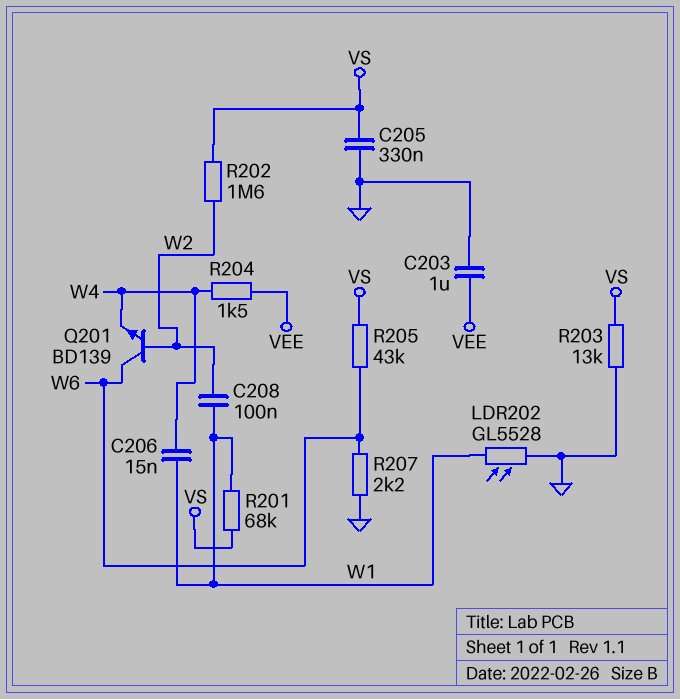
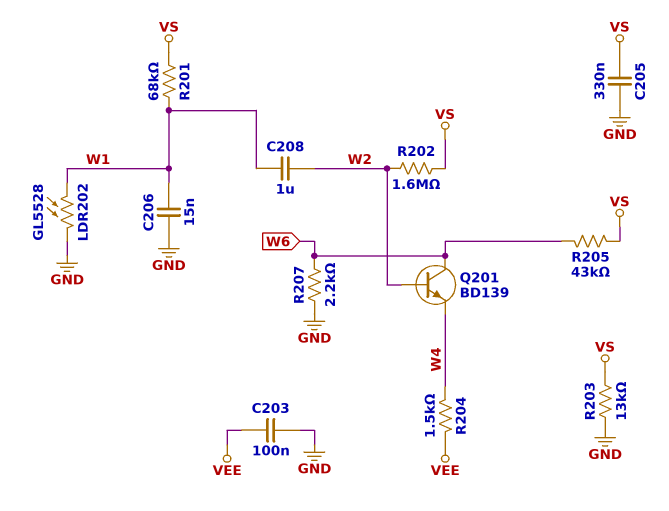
C203: 1uF (GND, VEE) -> 100nF (GND, VEE)
C206: 15nF (W1, W4) -> 15nF (GND, W1)
C208: 100nF (W1, W2) -> 1uF (W1, W2)

